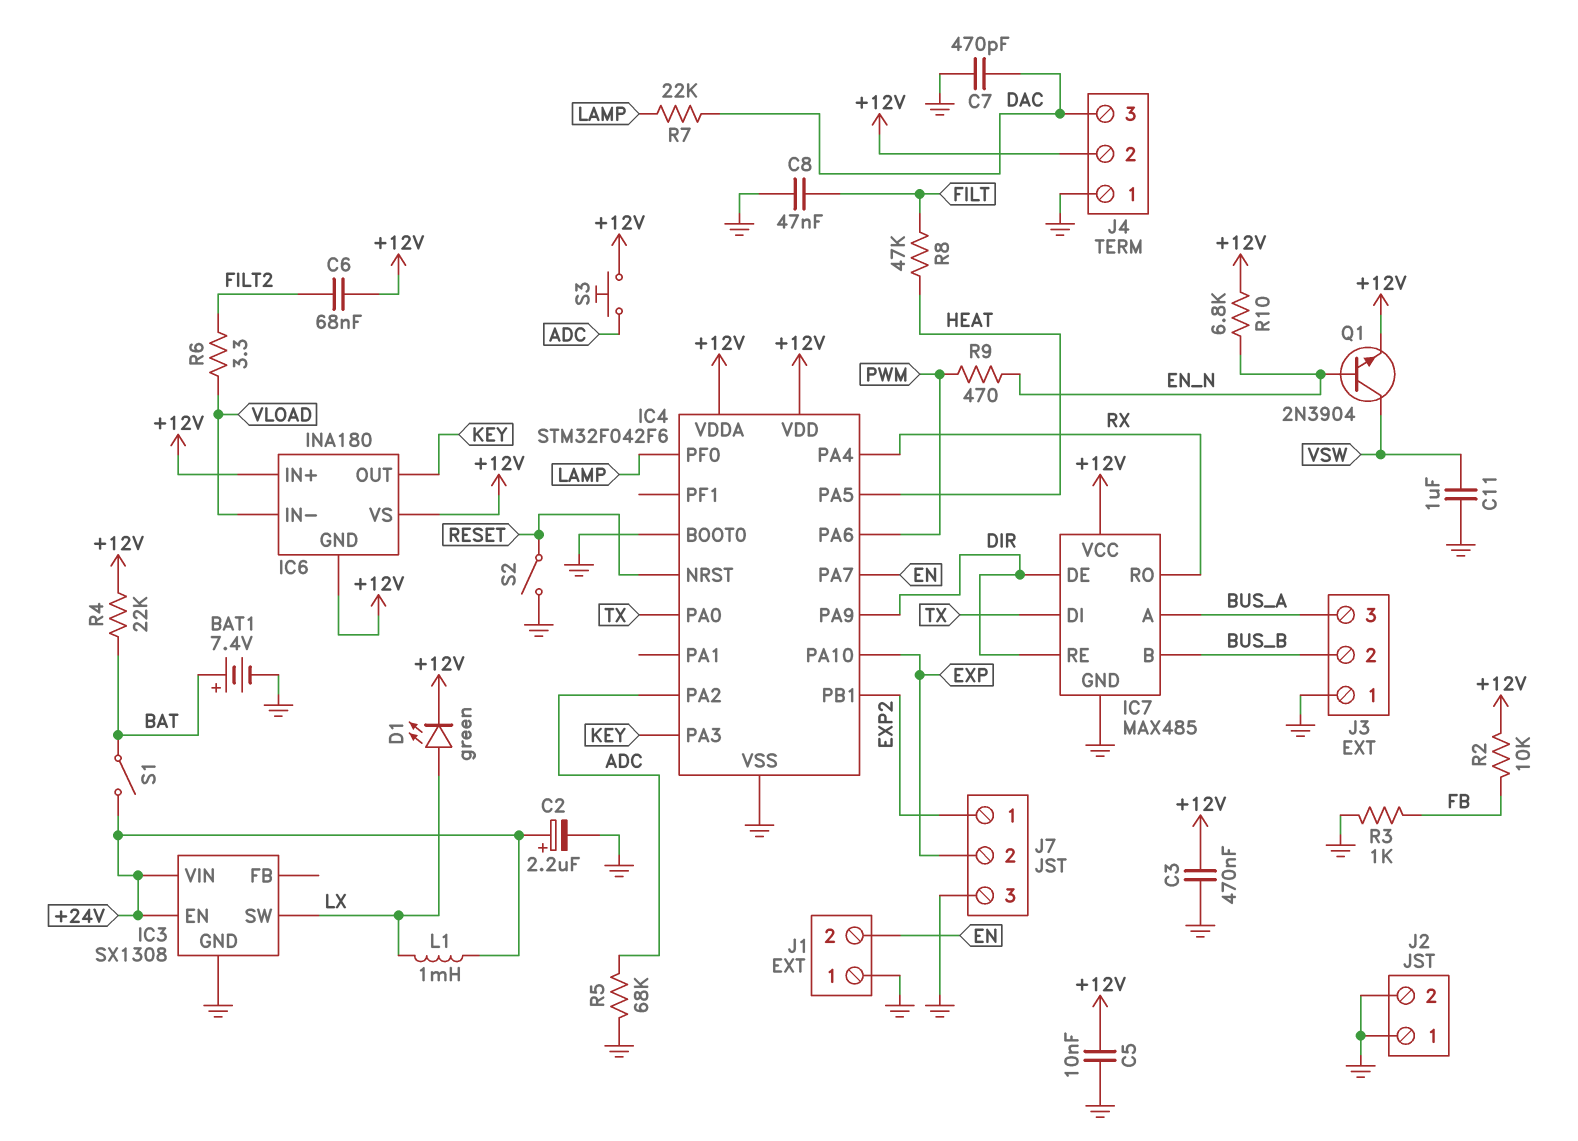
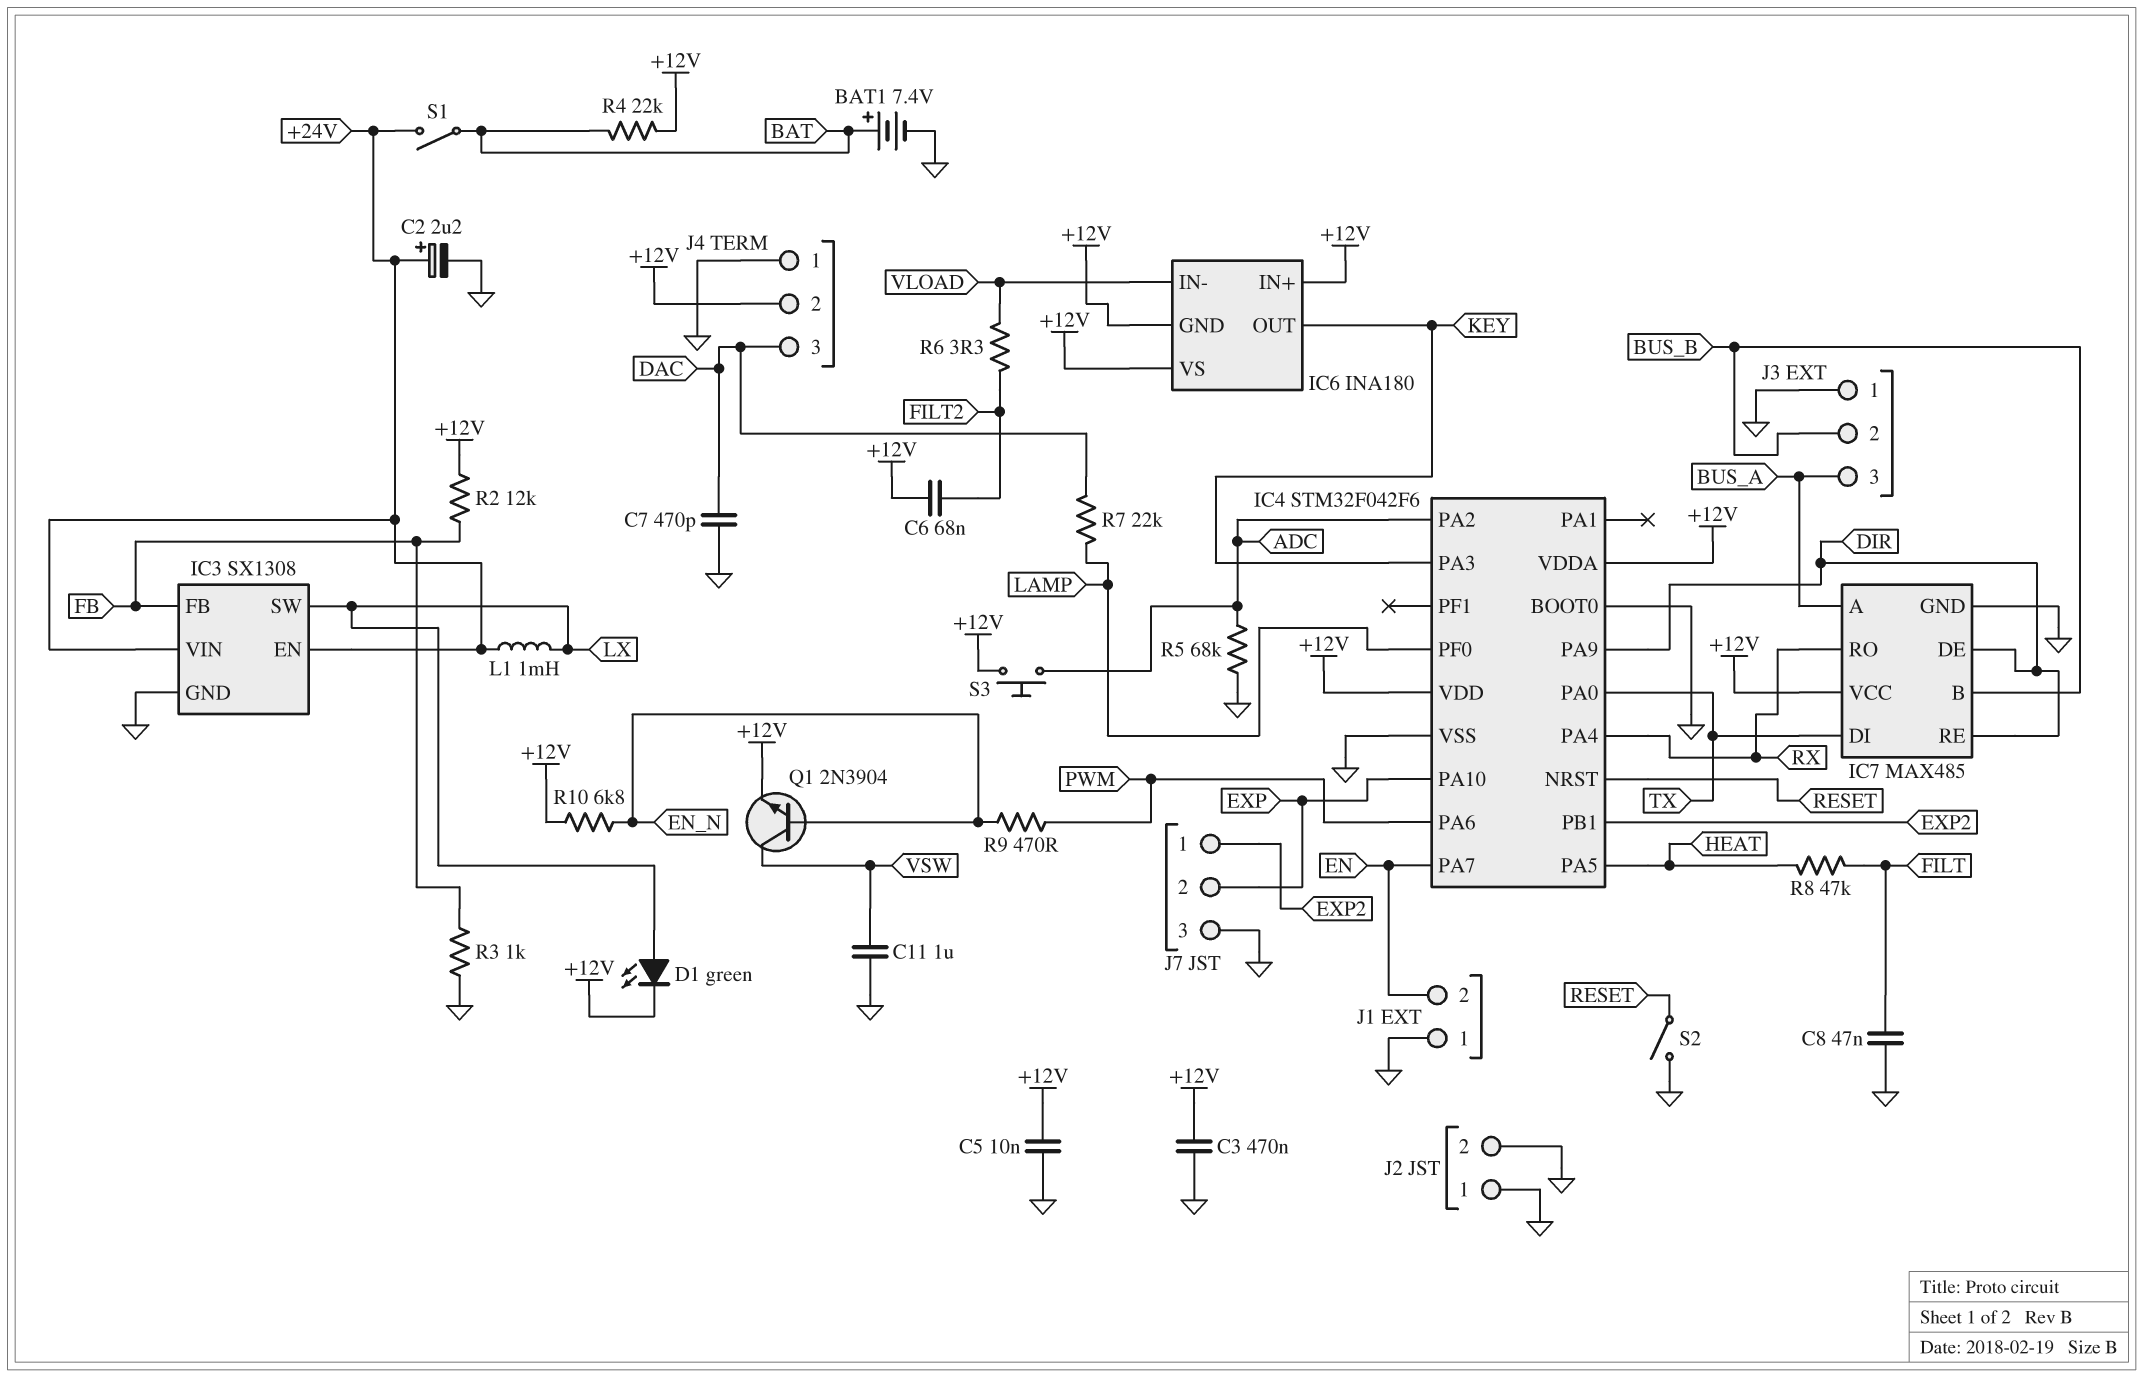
IC3 pin FB: none -> FB
R2: 10k (+12V, FB) -> 12k (+12V, FB)

